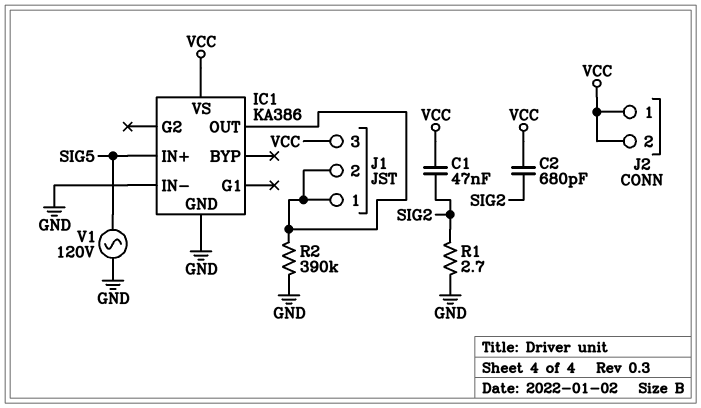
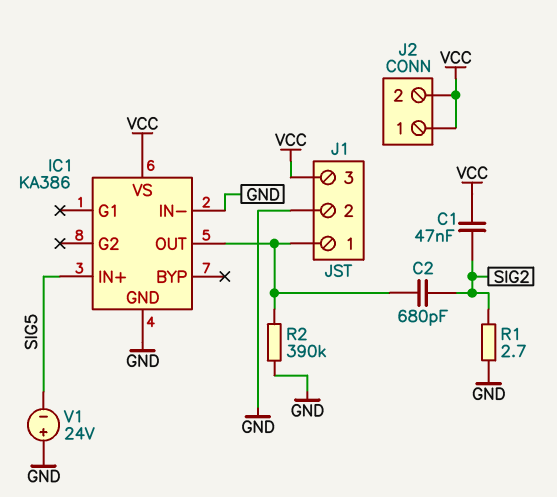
C2: 680pF (SIG2, VCC) -> 680pF (IC1/OUT, SIG2)
J1 pin 2: IC1/OUT -> GND
V1: AC 120V (GND, SIG5) -> 24V (plus GND, minus SIG5)

